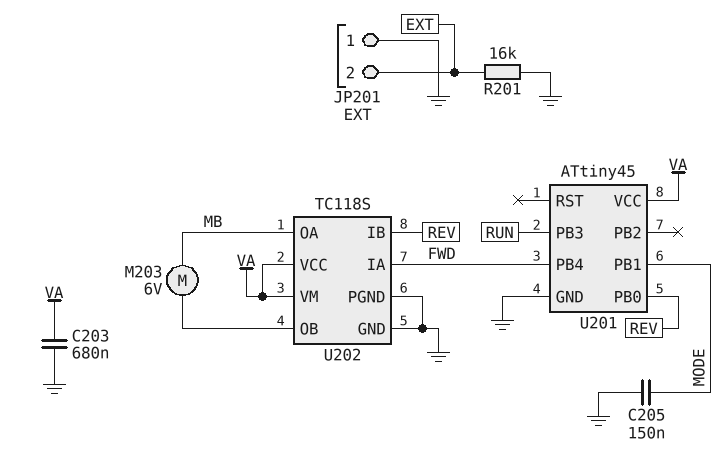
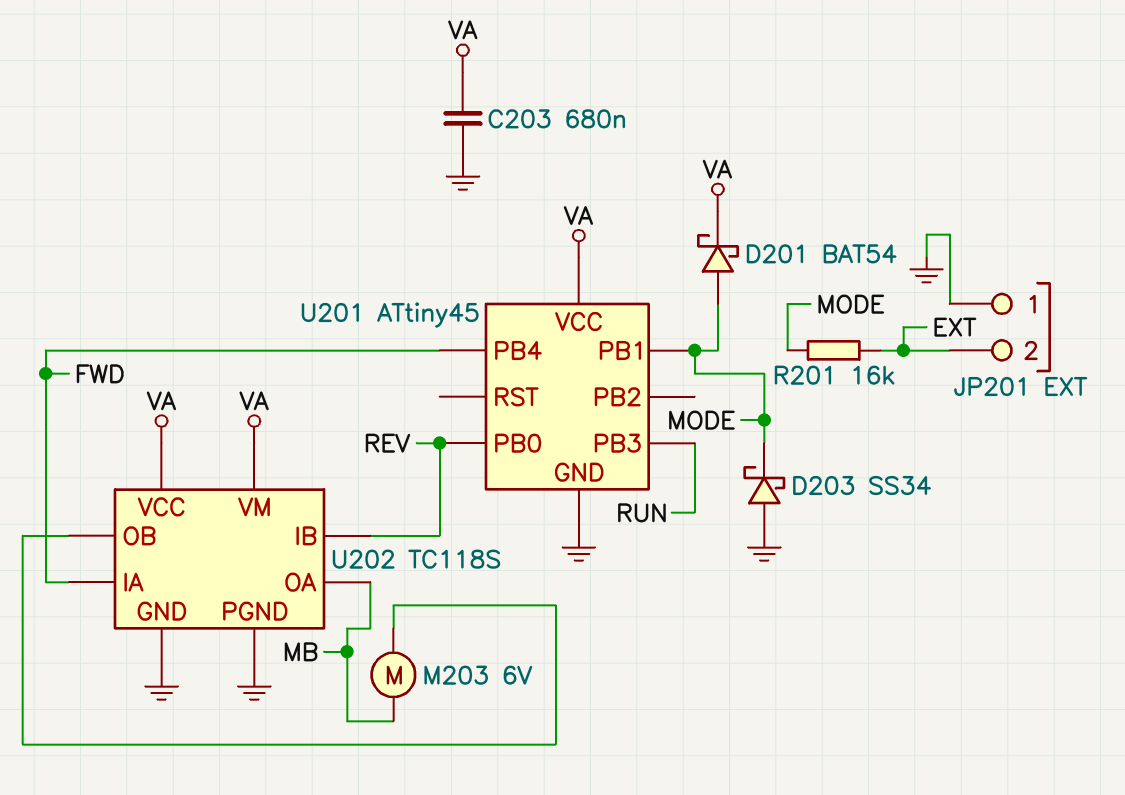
C205: 150nF (GND, MODE) -> none
D201: none -> schottky BAT54 (A MODE, K VA)
D203: none -> schottky SS34 (A GND, K MODE)
R201: 16k (EXT, GND) -> 16k (EXT, MODE)

